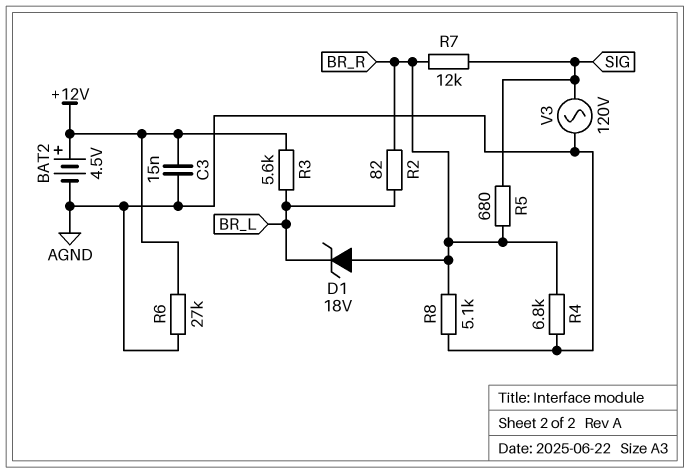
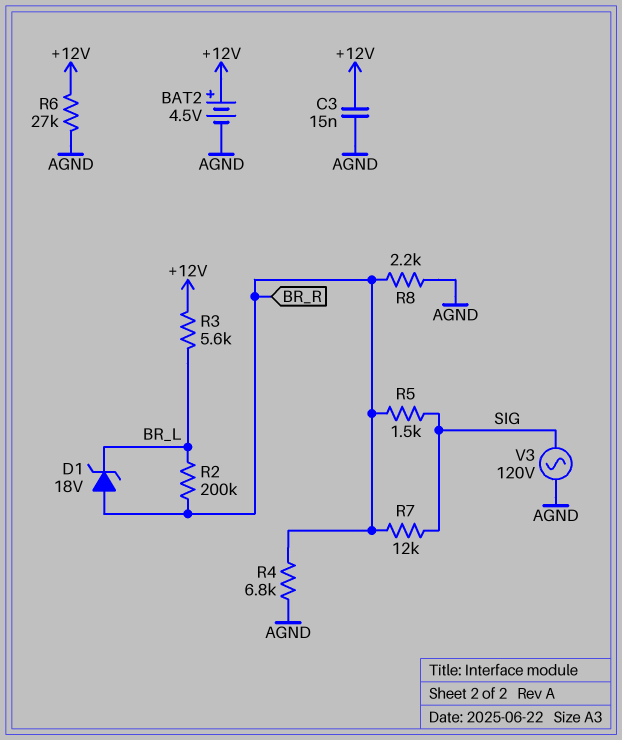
R2: 82 (BR_L, BR_R) -> 200k (BR_L, BR_R)
R5: 680 (BR_R, SIG) -> 1.5k (BR_R, SIG)
R8: 5.1k (AGND, BR_R) -> 2.2k (AGND, BR_R)

